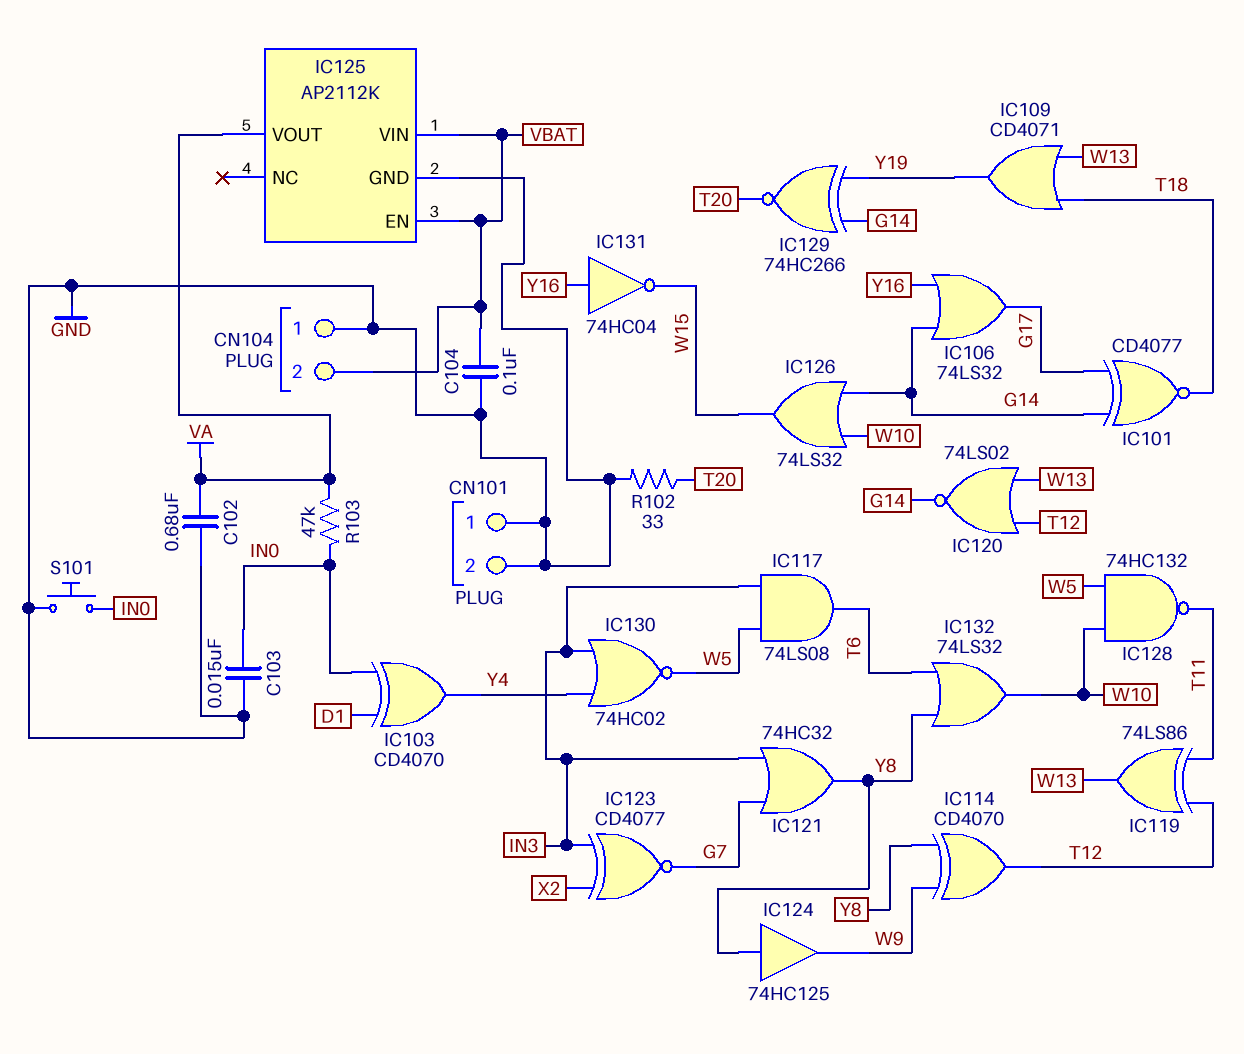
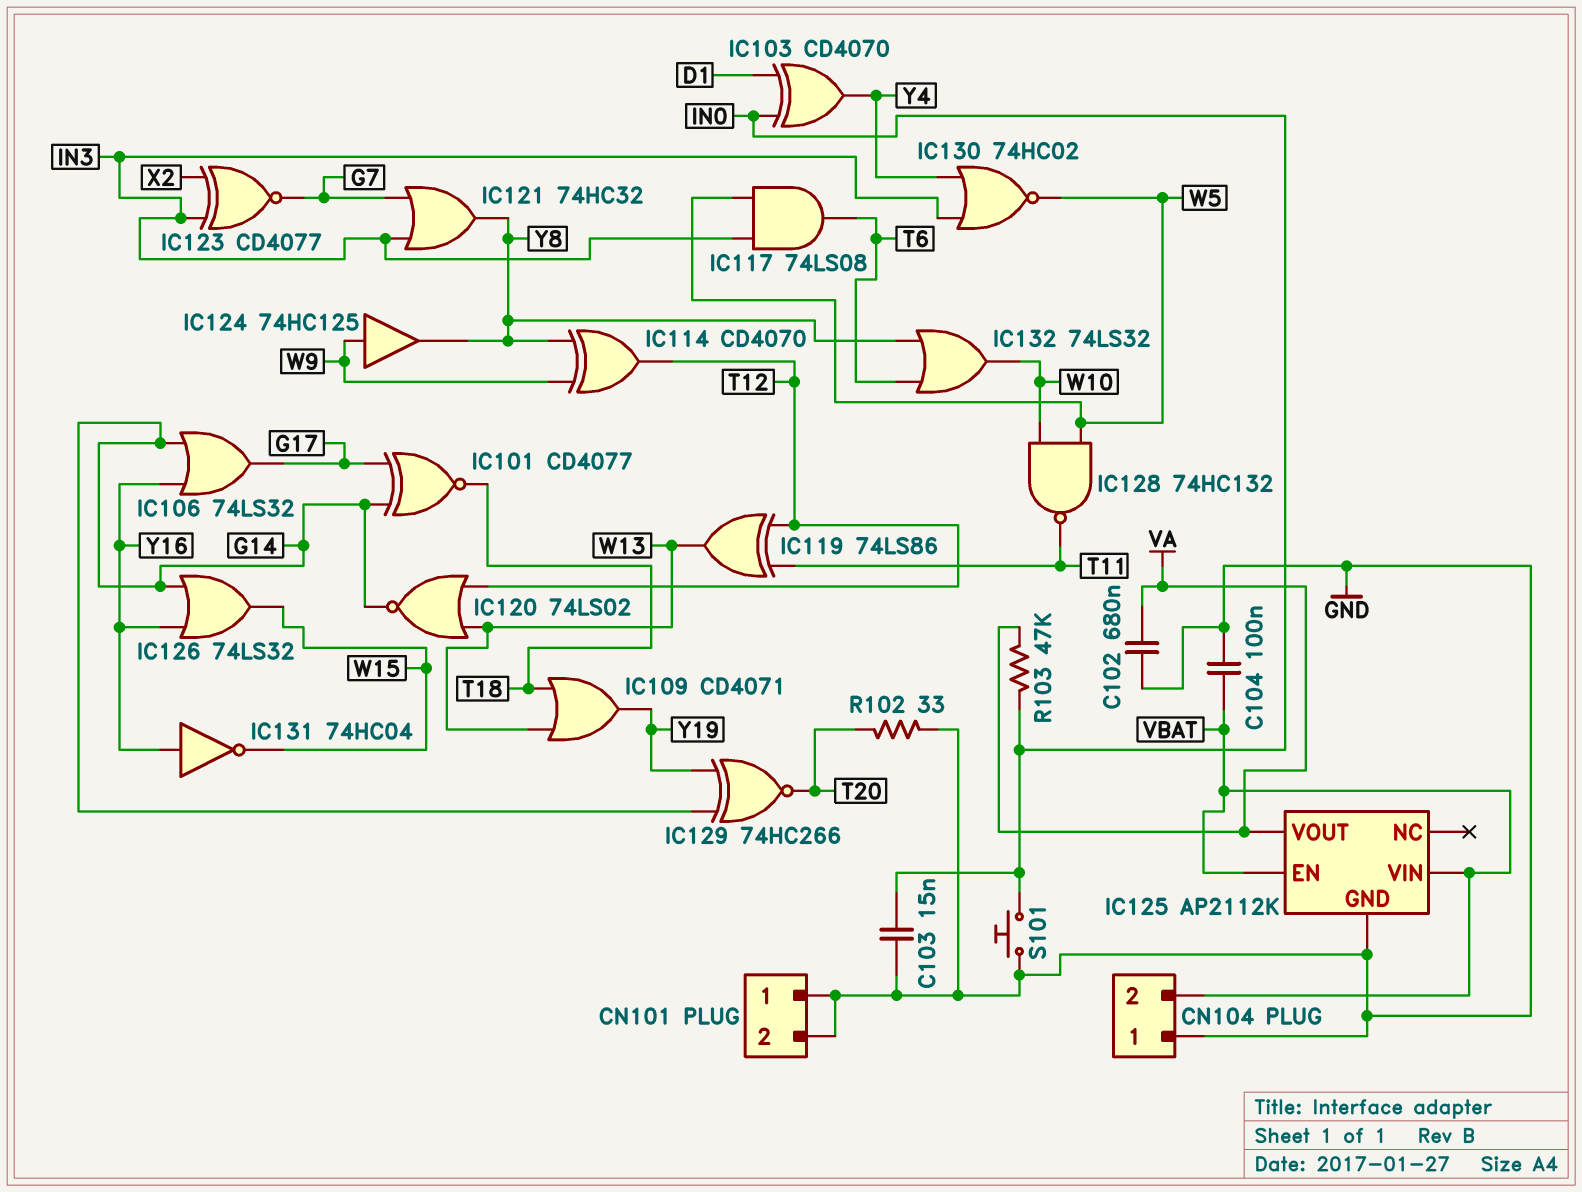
IC124: buffer 74HC125 (in Y8, out W9) -> buffer 74HC125 (in W9, out Y8)
IC126: OR 74LS32 (in G14, in W10, out W15) -> OR 74LS32 (in G14, in Y16, out W15)

